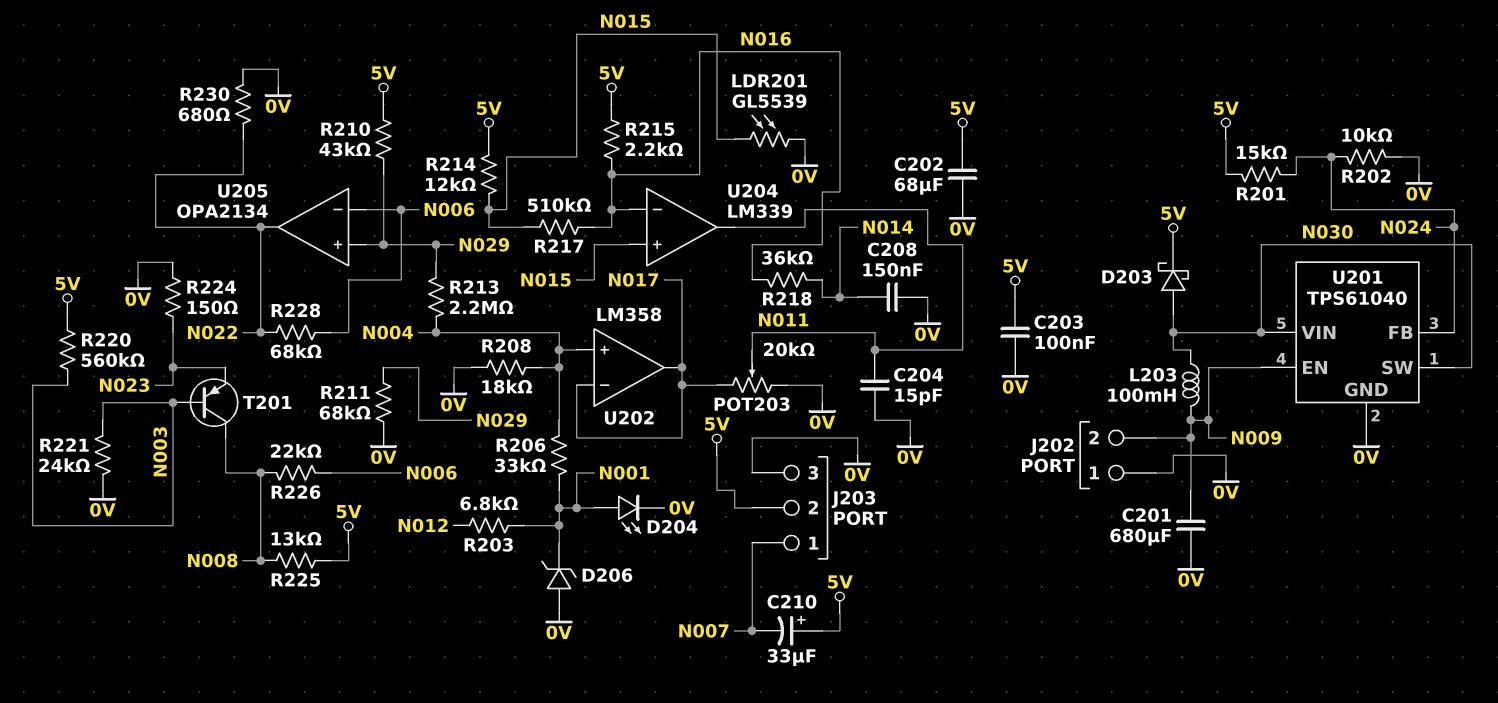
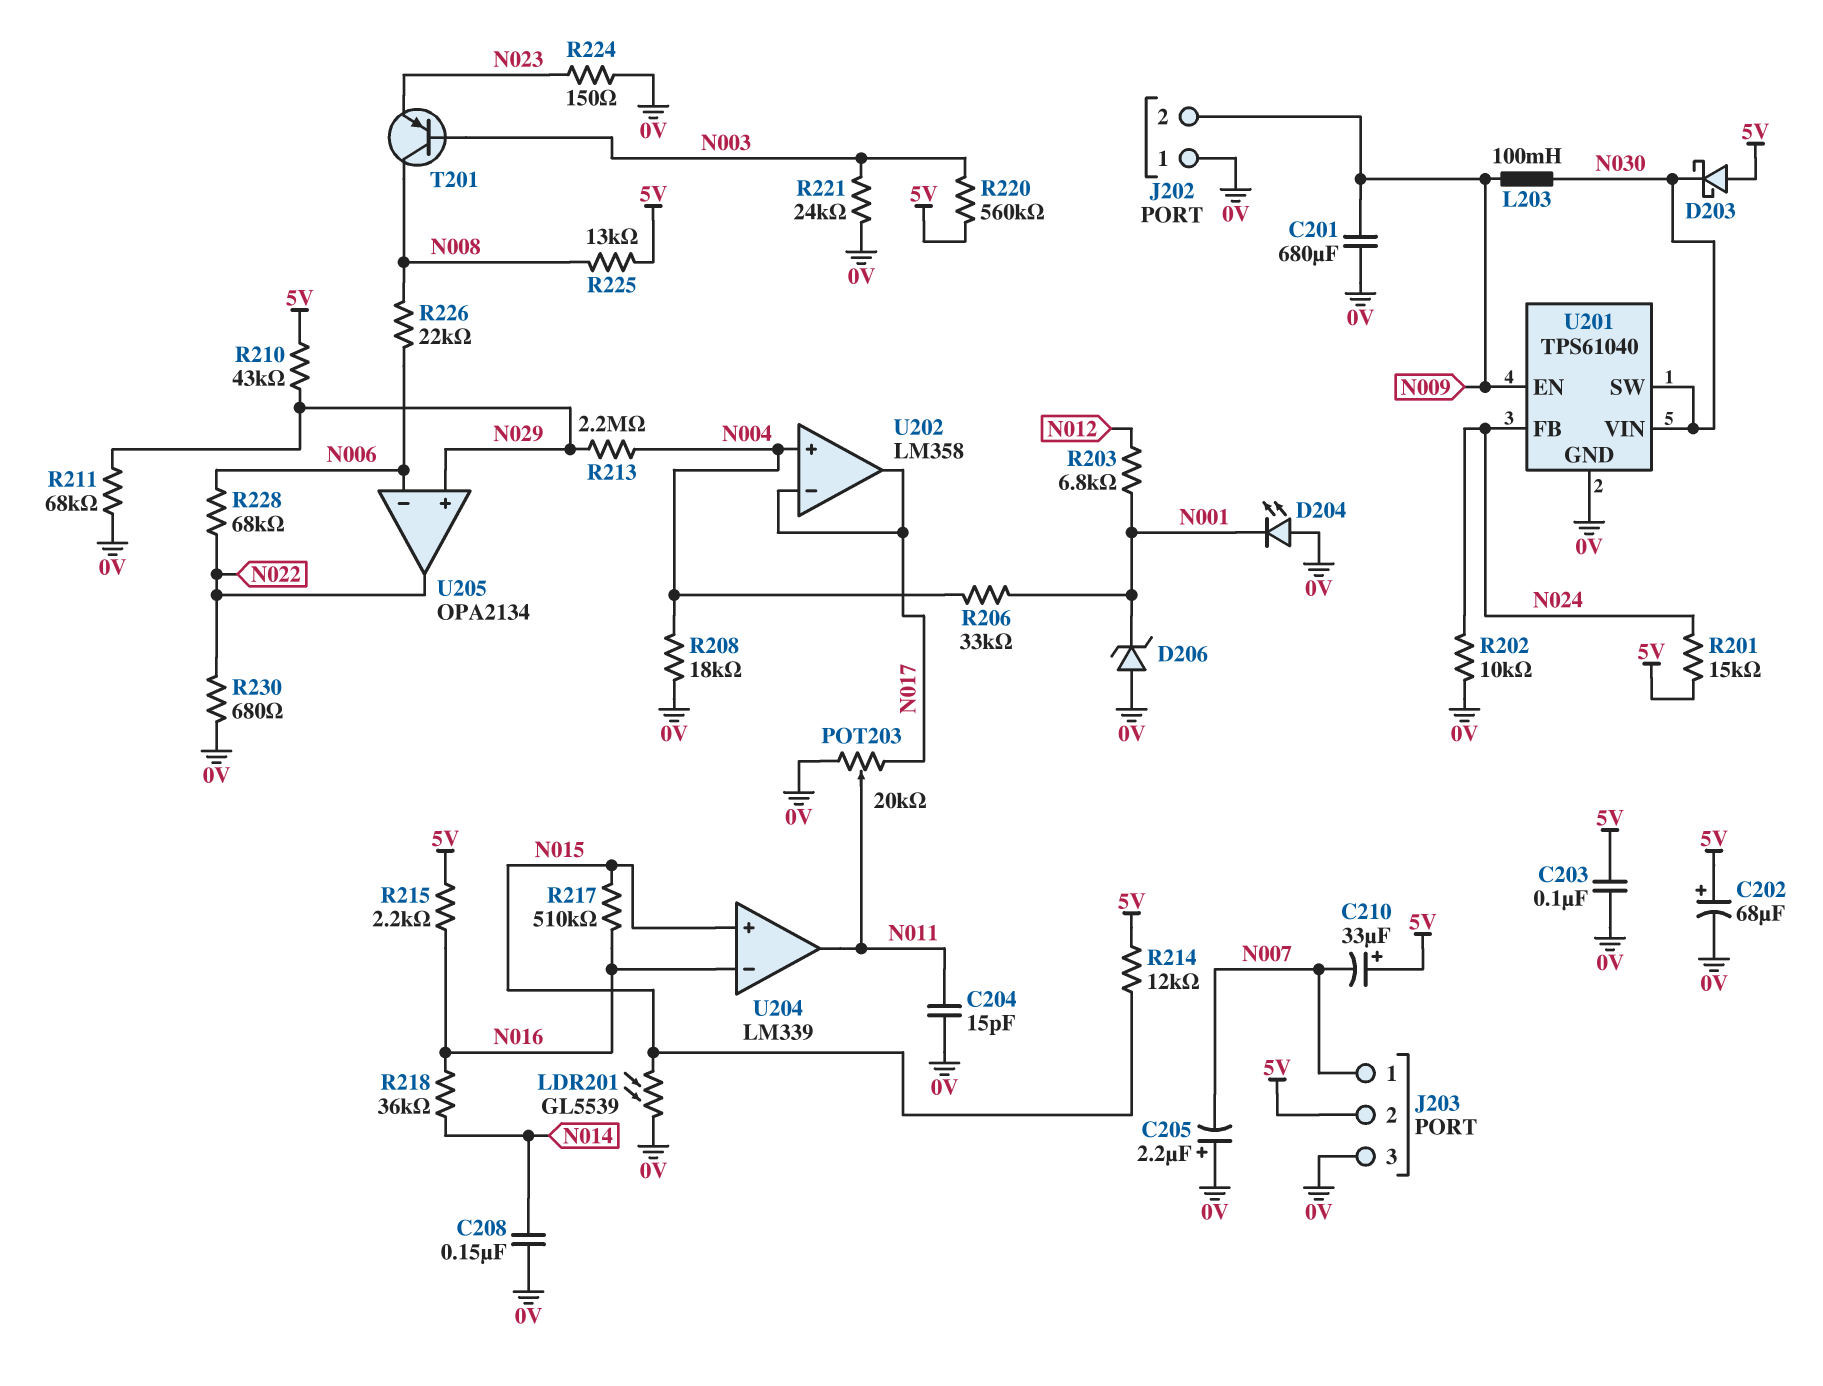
C202: 68uF (0V, 5V) -> 68uF (plus 5V, minus 0V)
C205: none -> 2.2uF (plus 0V, minus N007)
D203: schottky (A N030, K 5V) -> schottky (A 5V, K N030)
D204: LED (A N001, K 0V) -> LED (A 0V, K N001)

